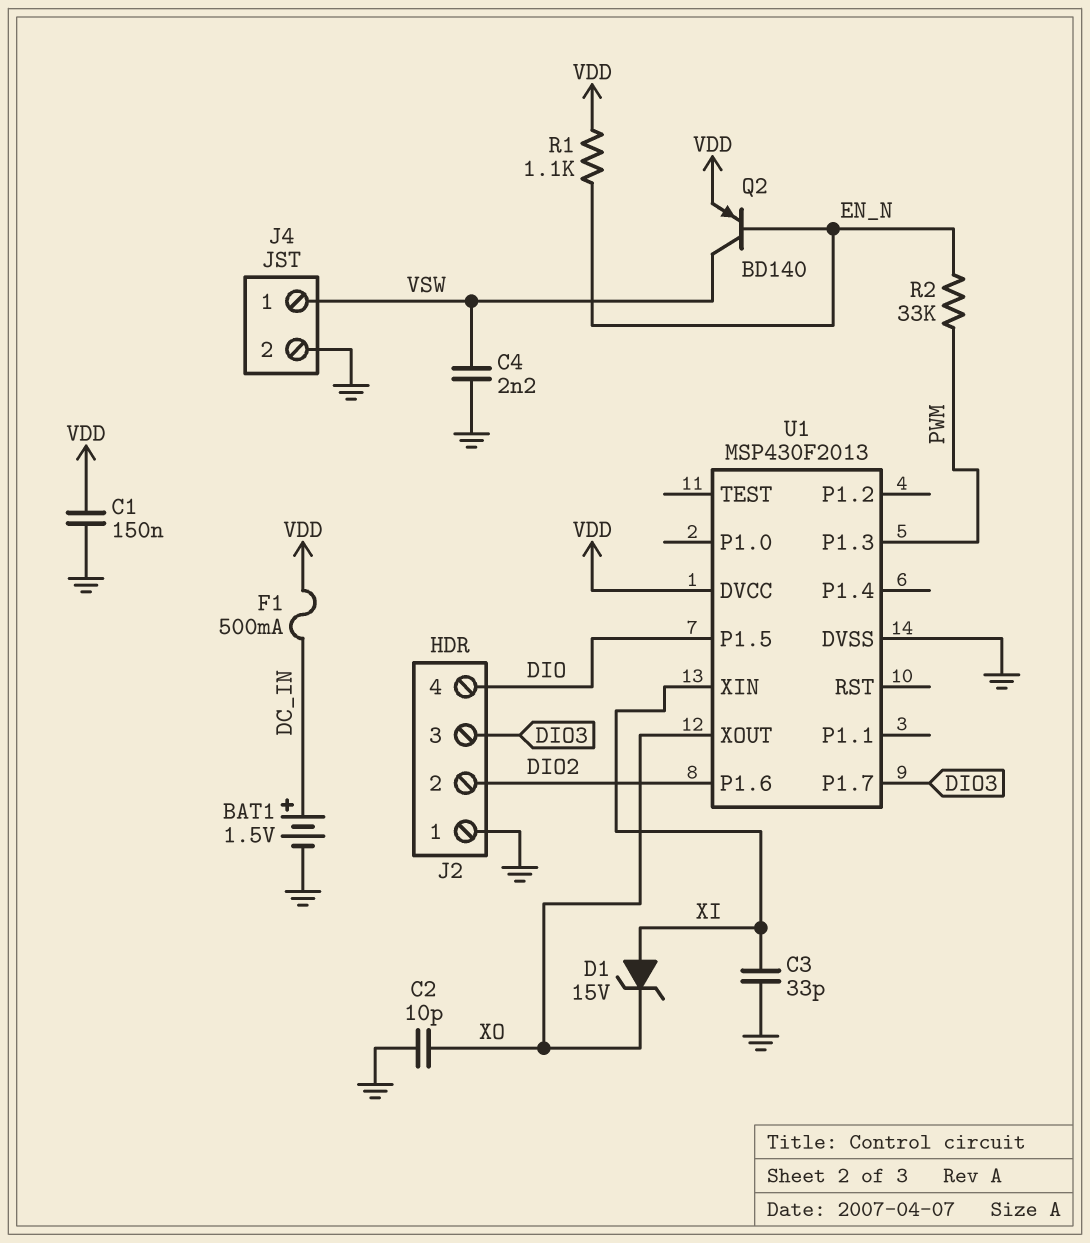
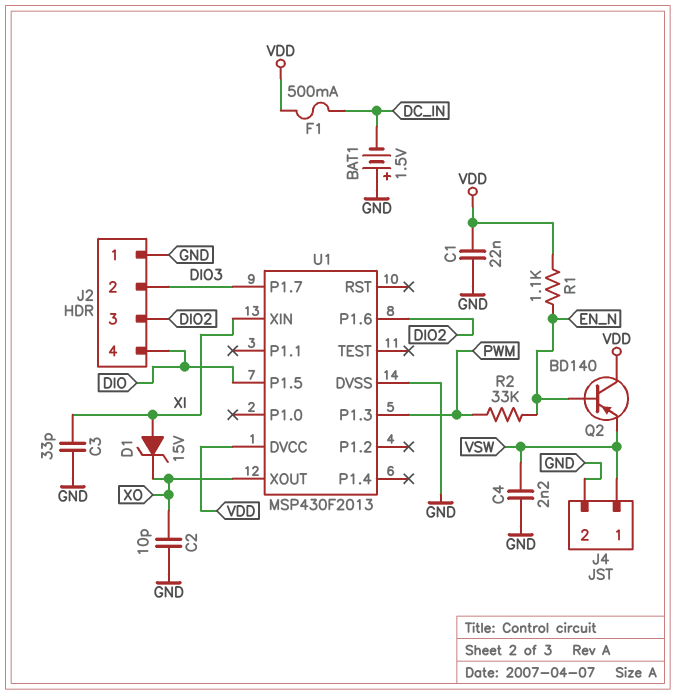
BAT1: 1.5V (plus DC_IN, minus GND) -> 1.5V (plus GND, minus DC_IN)
C1: 150nF (GND, VDD) -> 22nF (GND, VDD)
J2 pin 2: DIO2 -> DIO3
J2 pin 3: DIO3 -> DIO2
Q2: PNP BD140 (B EN_N, C VSW, E VDD) -> PNP BD140 (B EN_N, C VDD, E VSW)

